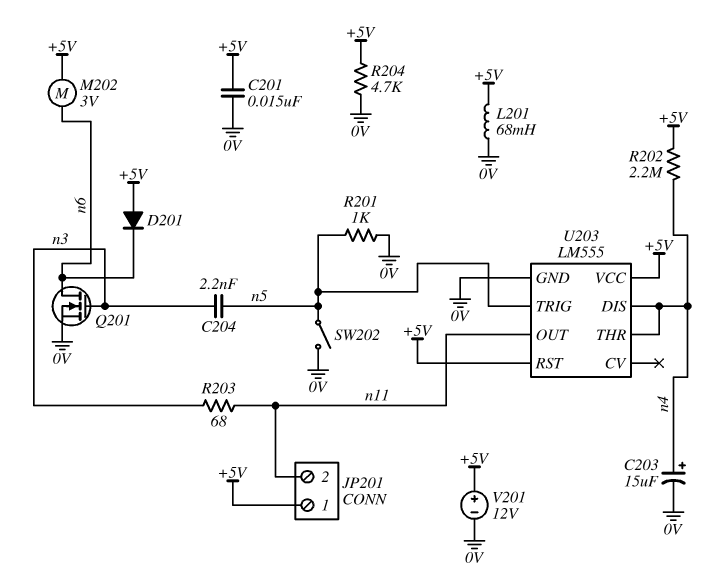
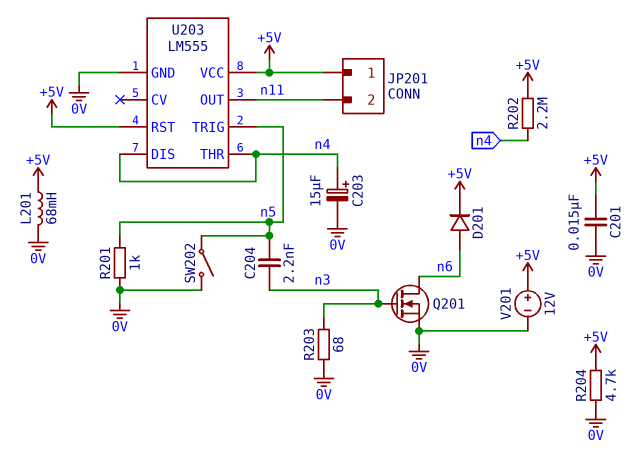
D201: diode (A +5V, K n6) -> diode (A n6, K +5V)
M202: motor 3V (+5V, n6) -> none
R203: 68 (n3, n11) -> 68 (0V, n3)

